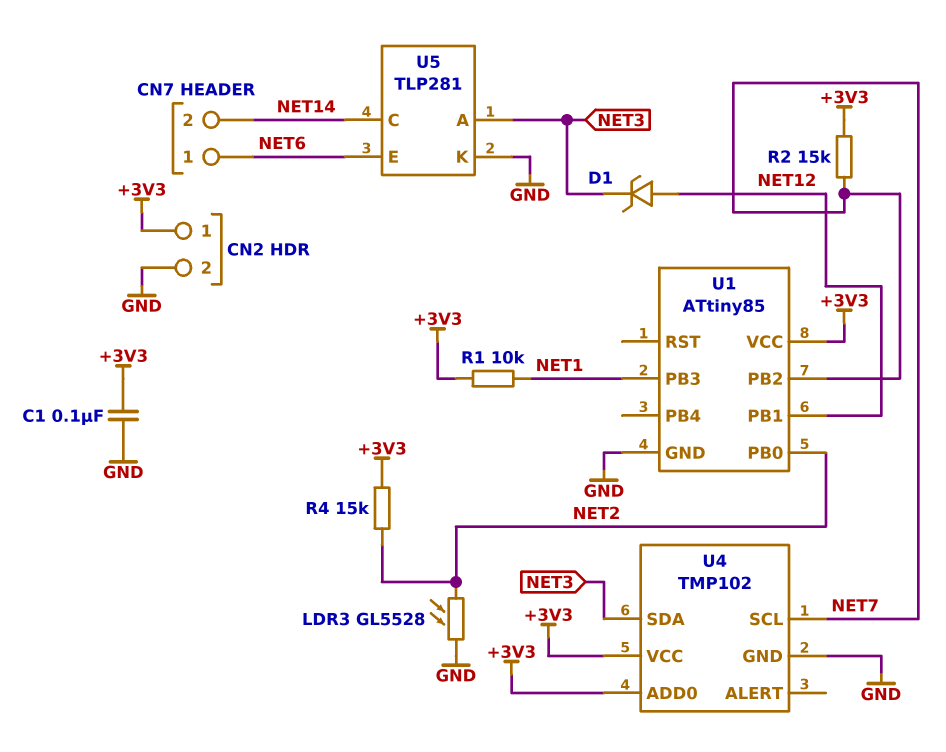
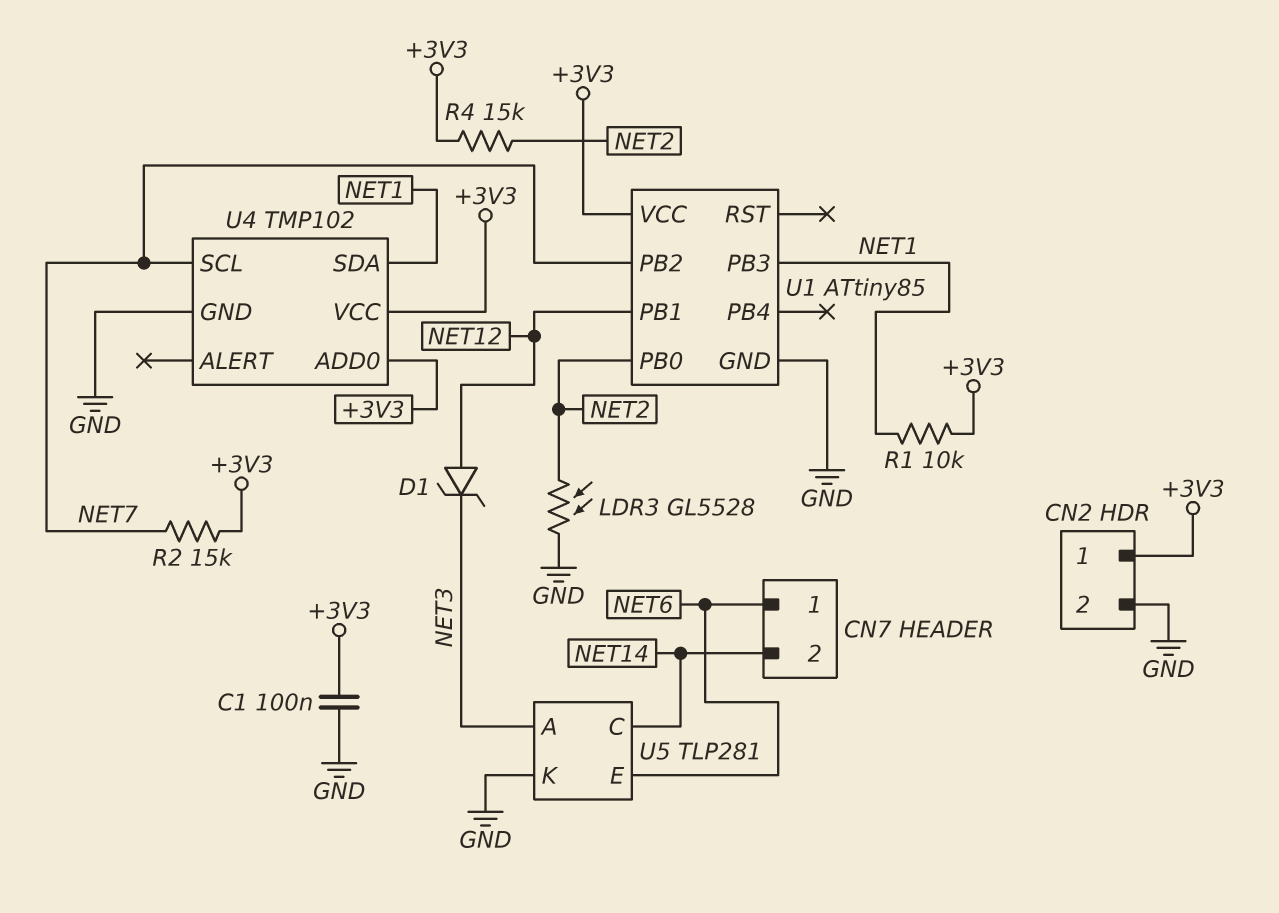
U4 pin SDA: NET3 -> NET1

